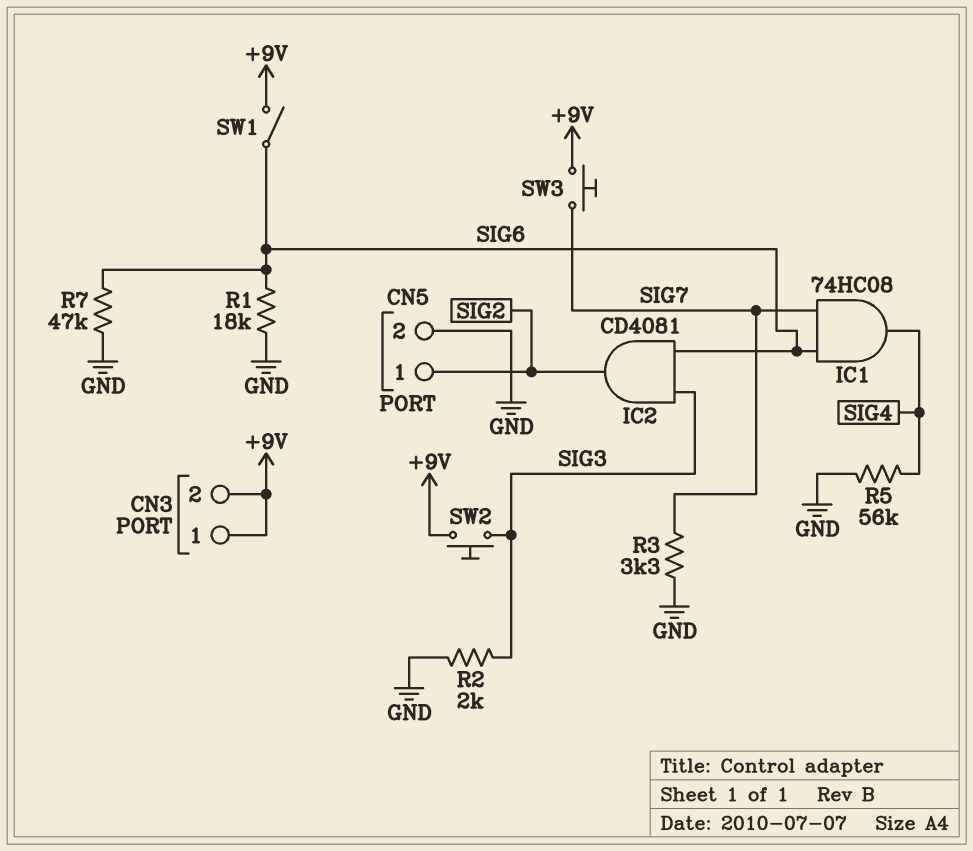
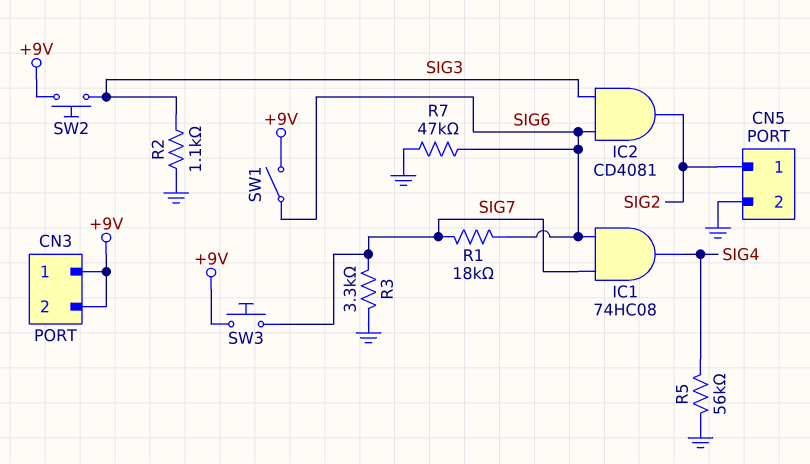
R1: 18k (GND, SIG6) -> 18k (SIG6, SIG7)
R2: 2k (GND, SIG3) -> 1.1k (GND, SIG3)

